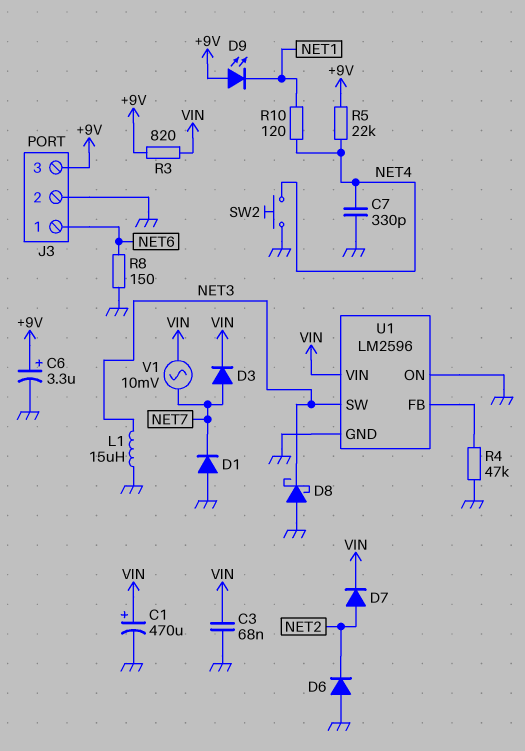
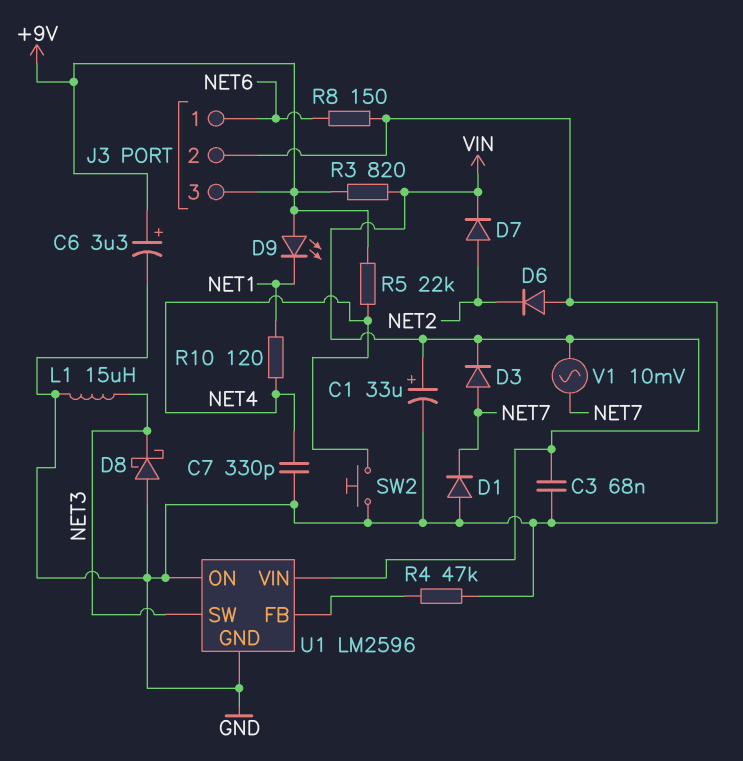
C1: 470uF (plus VIN, minus GND) -> 33uF (plus VIN, minus GND)

